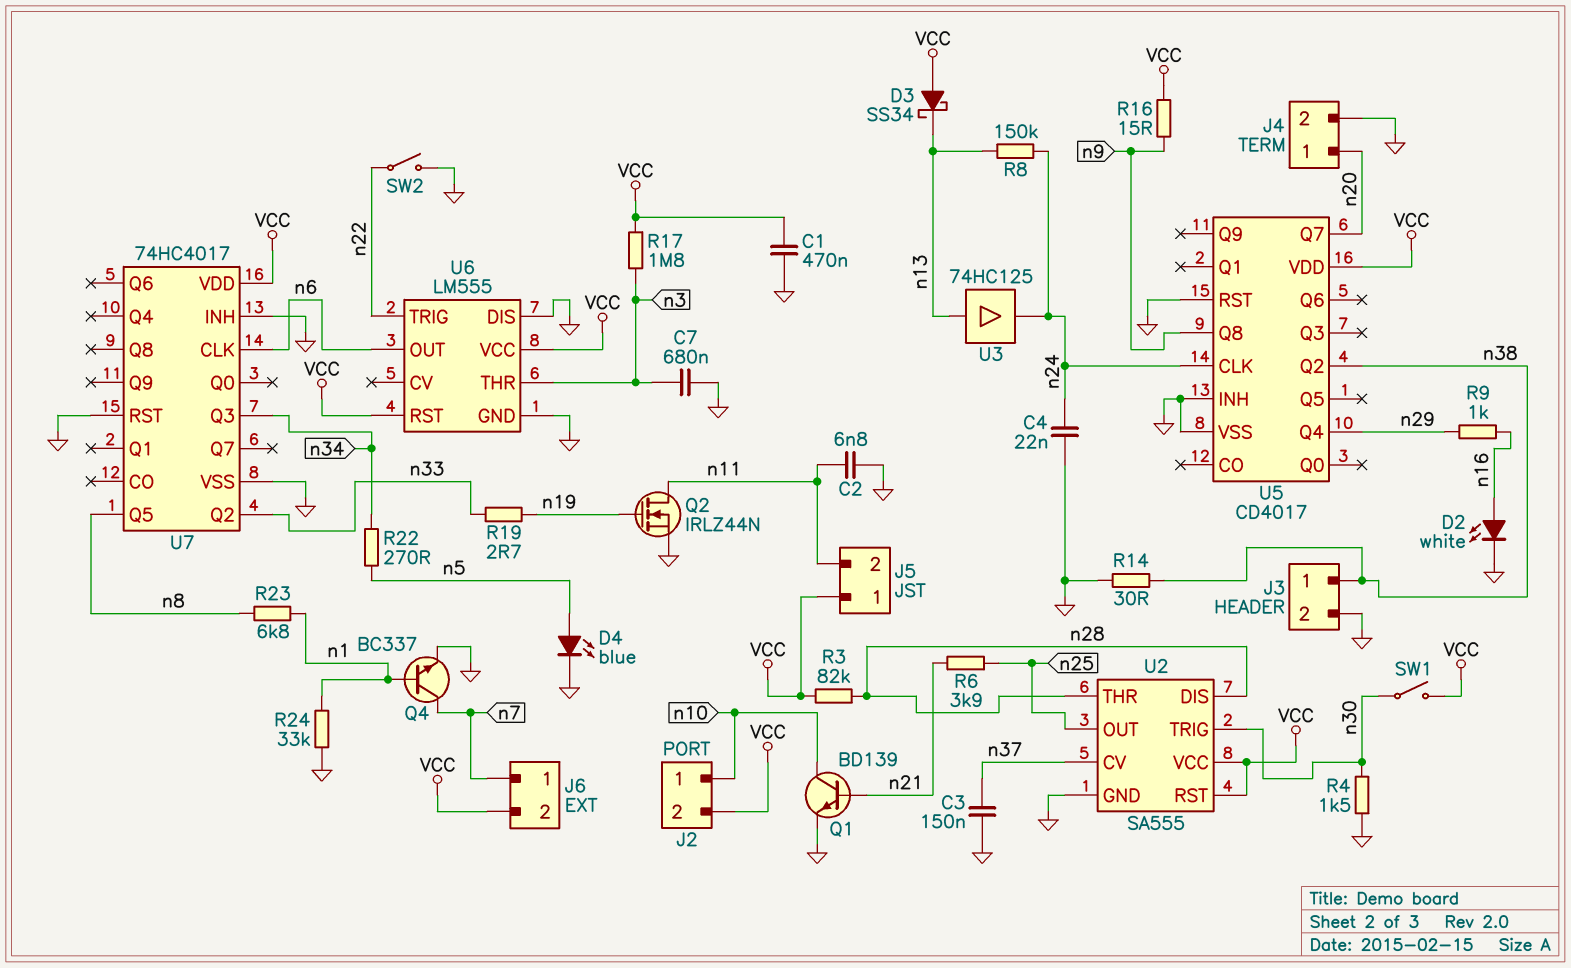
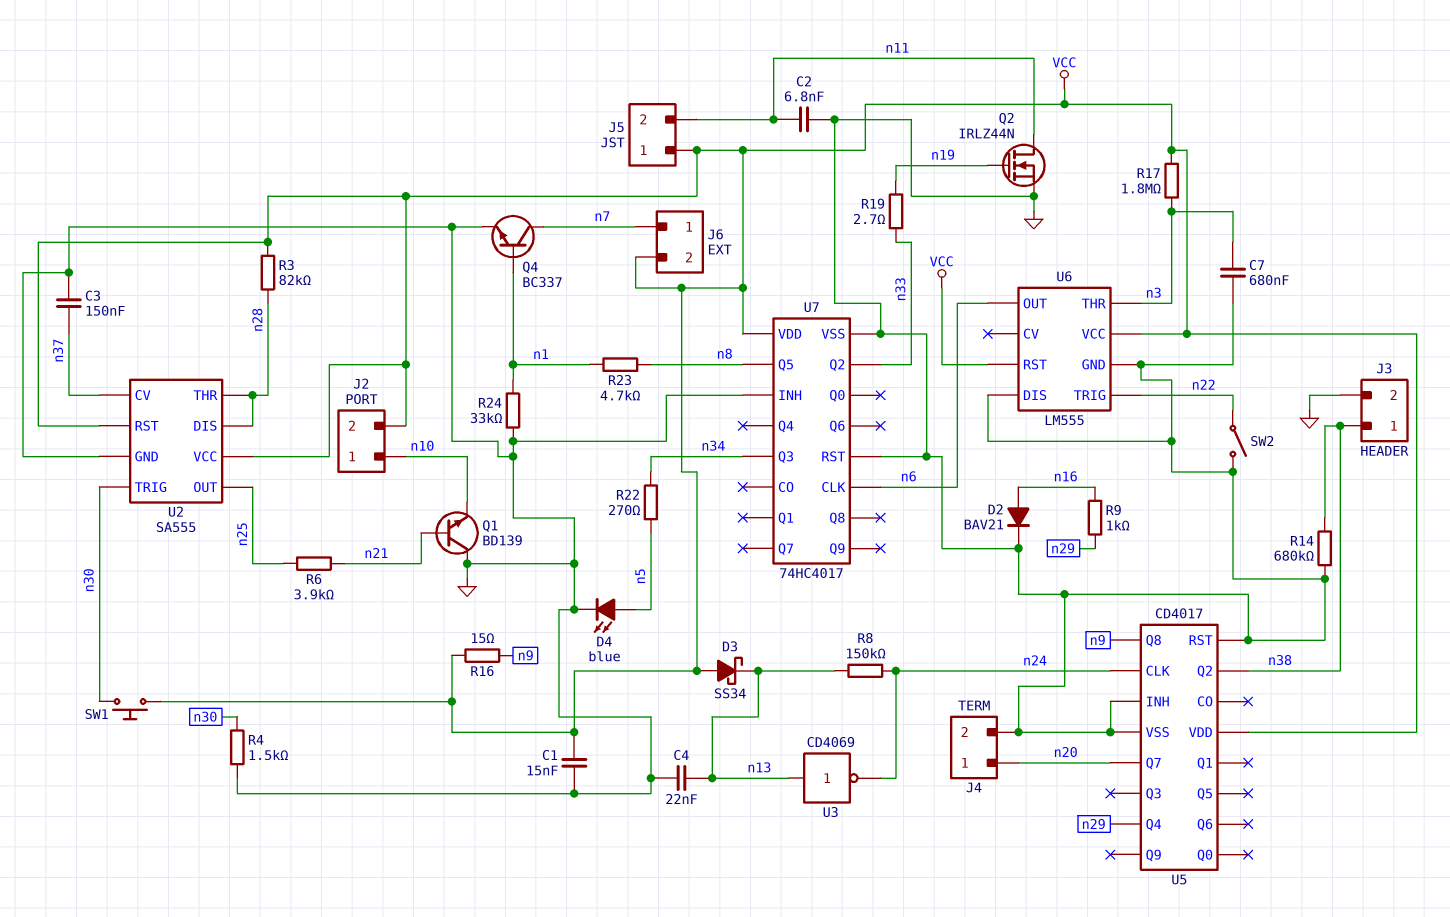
C1: 470nF (GND, VCC) -> 15nF (GND, VCC)
C4: 22nF (GND, n24) -> 22nF (GND, n13)
D2: LED white (A n16, K GND) -> diode BAV21 (A n16, K GND)
Q1: NPN BD139 (B n21, C n10, E GND) -> NPN BD139 (B n21, C GND, E n10)
R14: 30 (GND, n38) -> 680k (GND, n38)
R23: 6.8k (n1, n8) -> 4.7k (n1, n8)
SW1: switch (VCC, n30) -> button (VCC, n30)
U3: buffer 74HC125 (in n13, out n24) -> NOT CD4069 (in n13, out n24)

